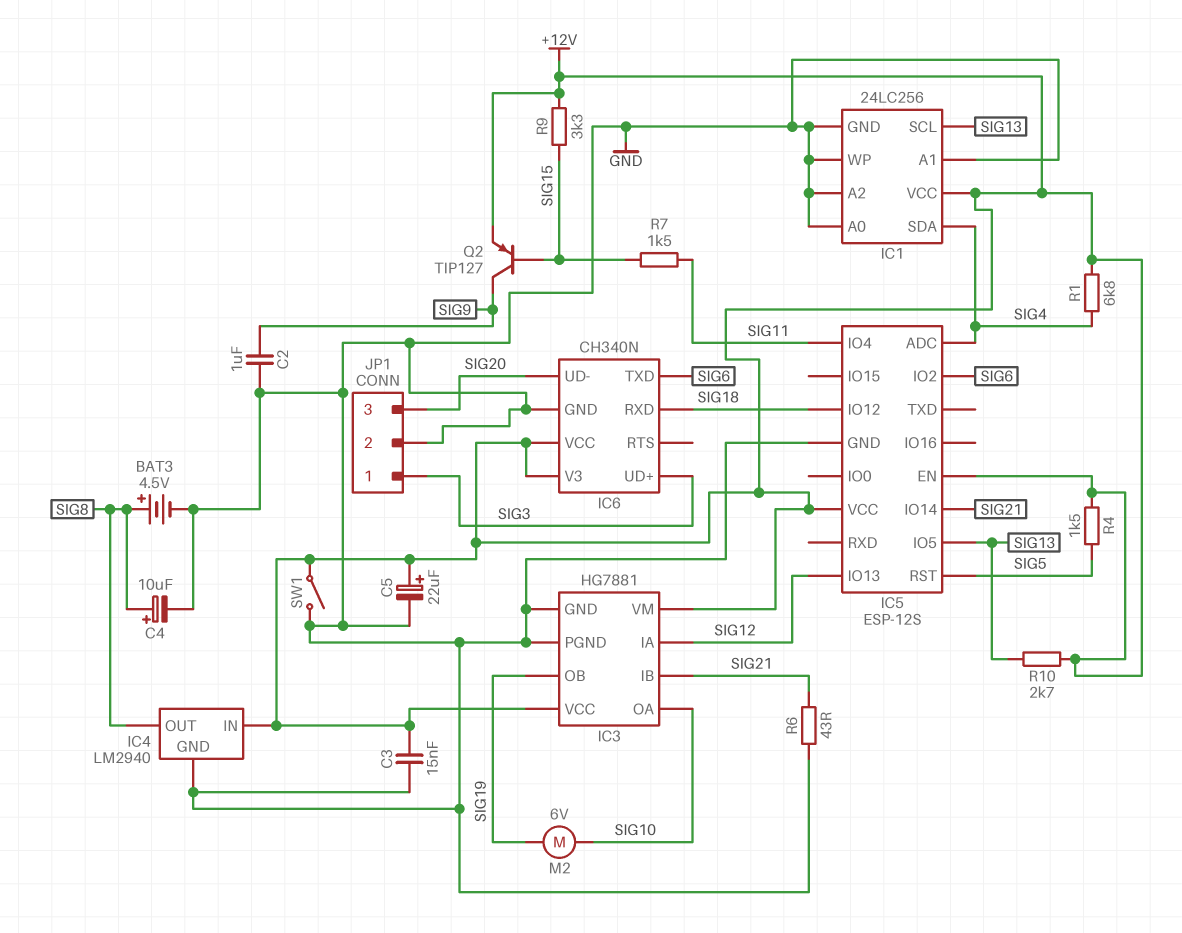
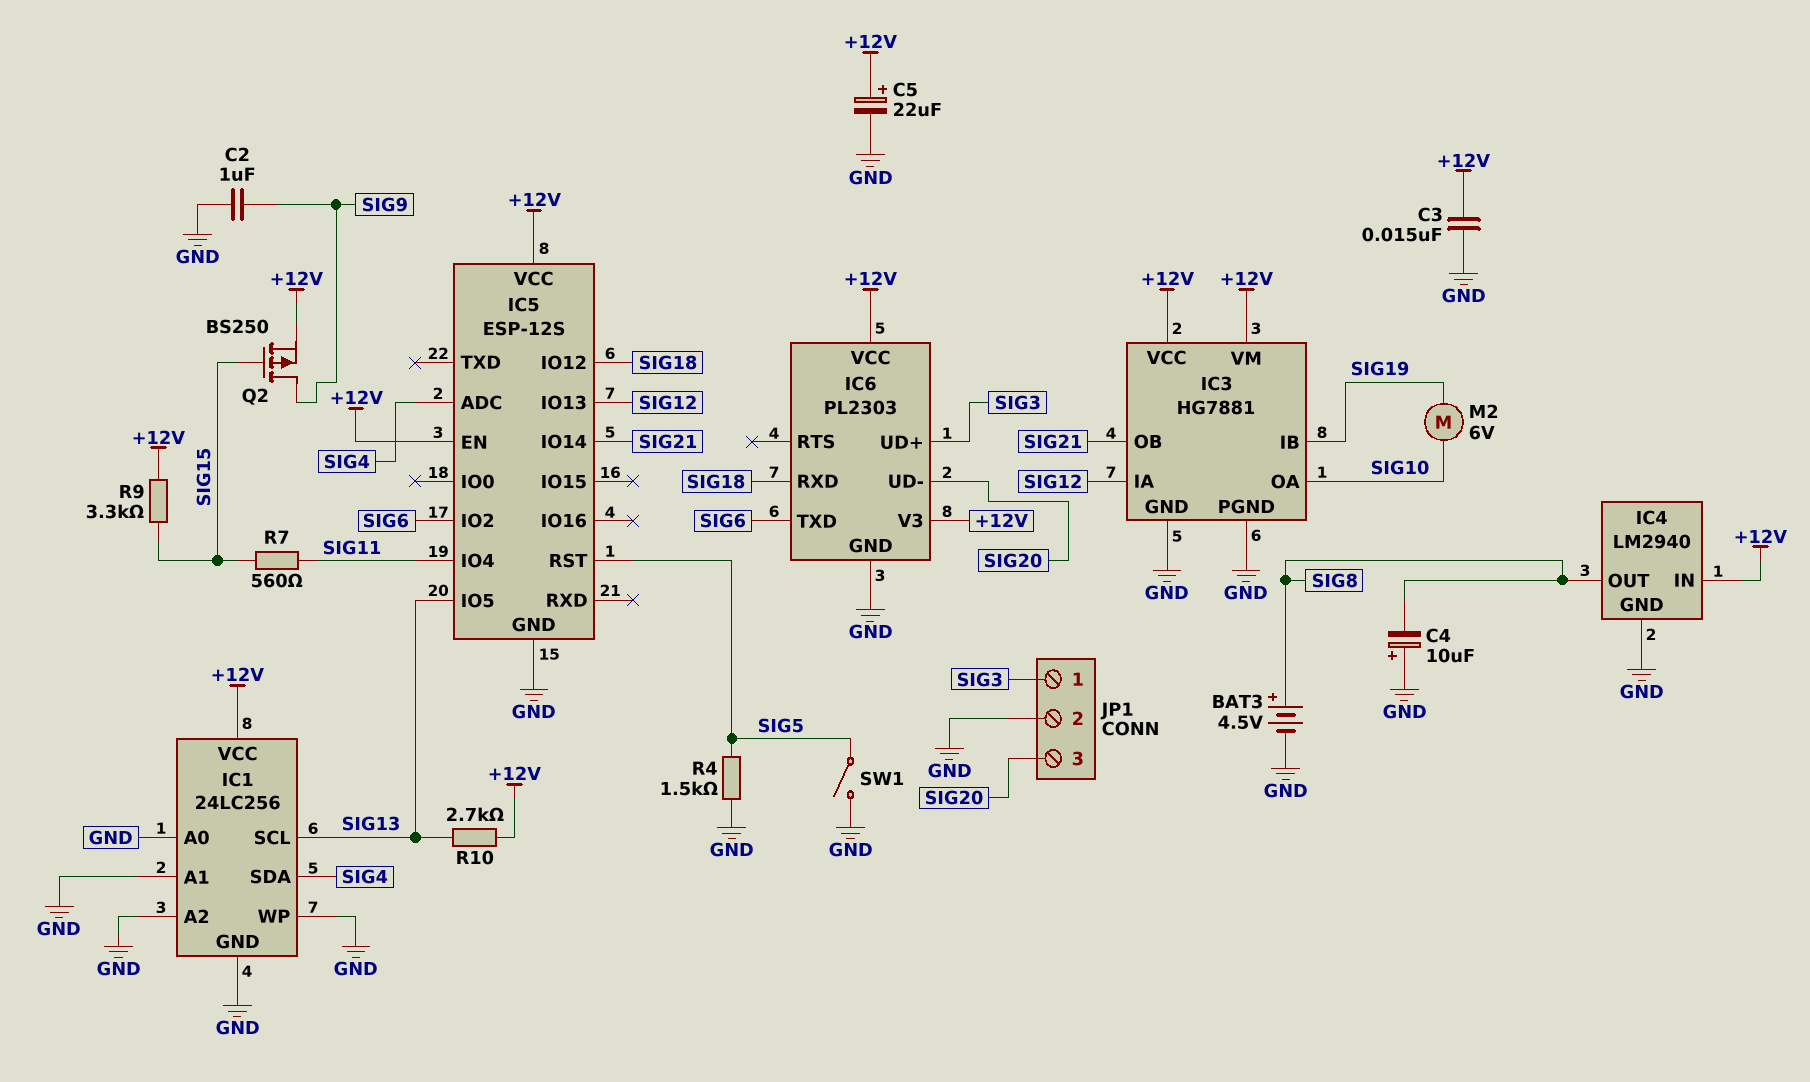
C4: 10uF (plus SIG8, minus GND) -> 10uF (plus GND, minus SIG8)
IC3 pin IB: SIG21 -> SIG19
IC3 pin OB: SIG19 -> SIG21
IC6: CH340N -> PL2303
Q2: PNP TIP127 (B SIG15, C SIG9, E +12V) -> PMOS BS250 (G SIG15, D SIG9, S +12V)
R1: 6.8k (+12V, SIG4) -> none
R4: 1.5k (+12V, SIG5) -> 1.5k (GND, SIG5)
R6: 43 (GND, SIG21) -> none
R7: 1.5k (SIG11, SIG15) -> 560 (SIG11, SIG15)
SW1: switch (+12V, GND) -> switch (GND, SIG5)

